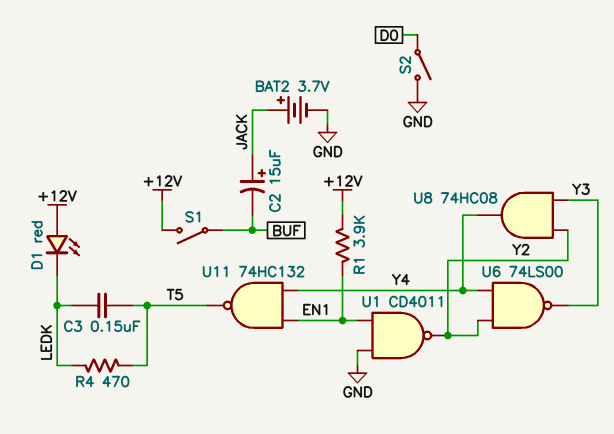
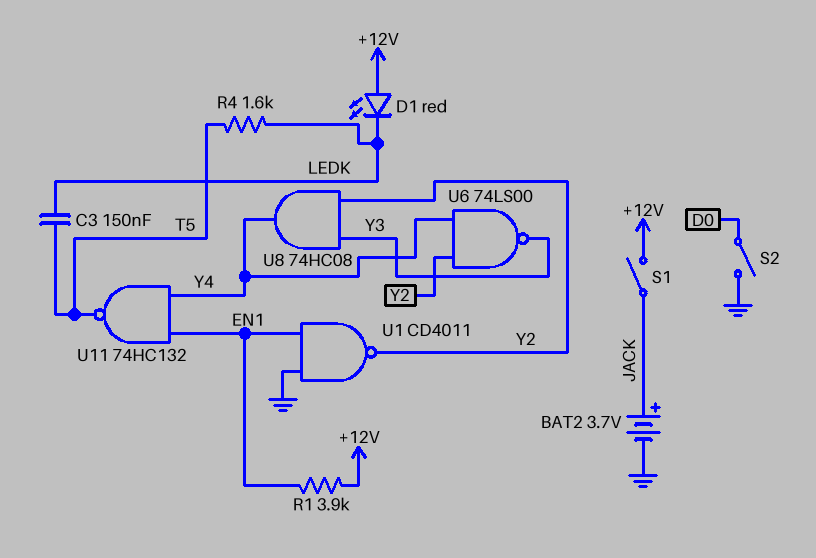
C2: 15uF (plus JACK, minus BUF) -> none
R4: 470 (LEDK, T5) -> 1.6k (LEDK, T5)
S1: switch (+12V, BUF) -> switch (+12V, JACK)

